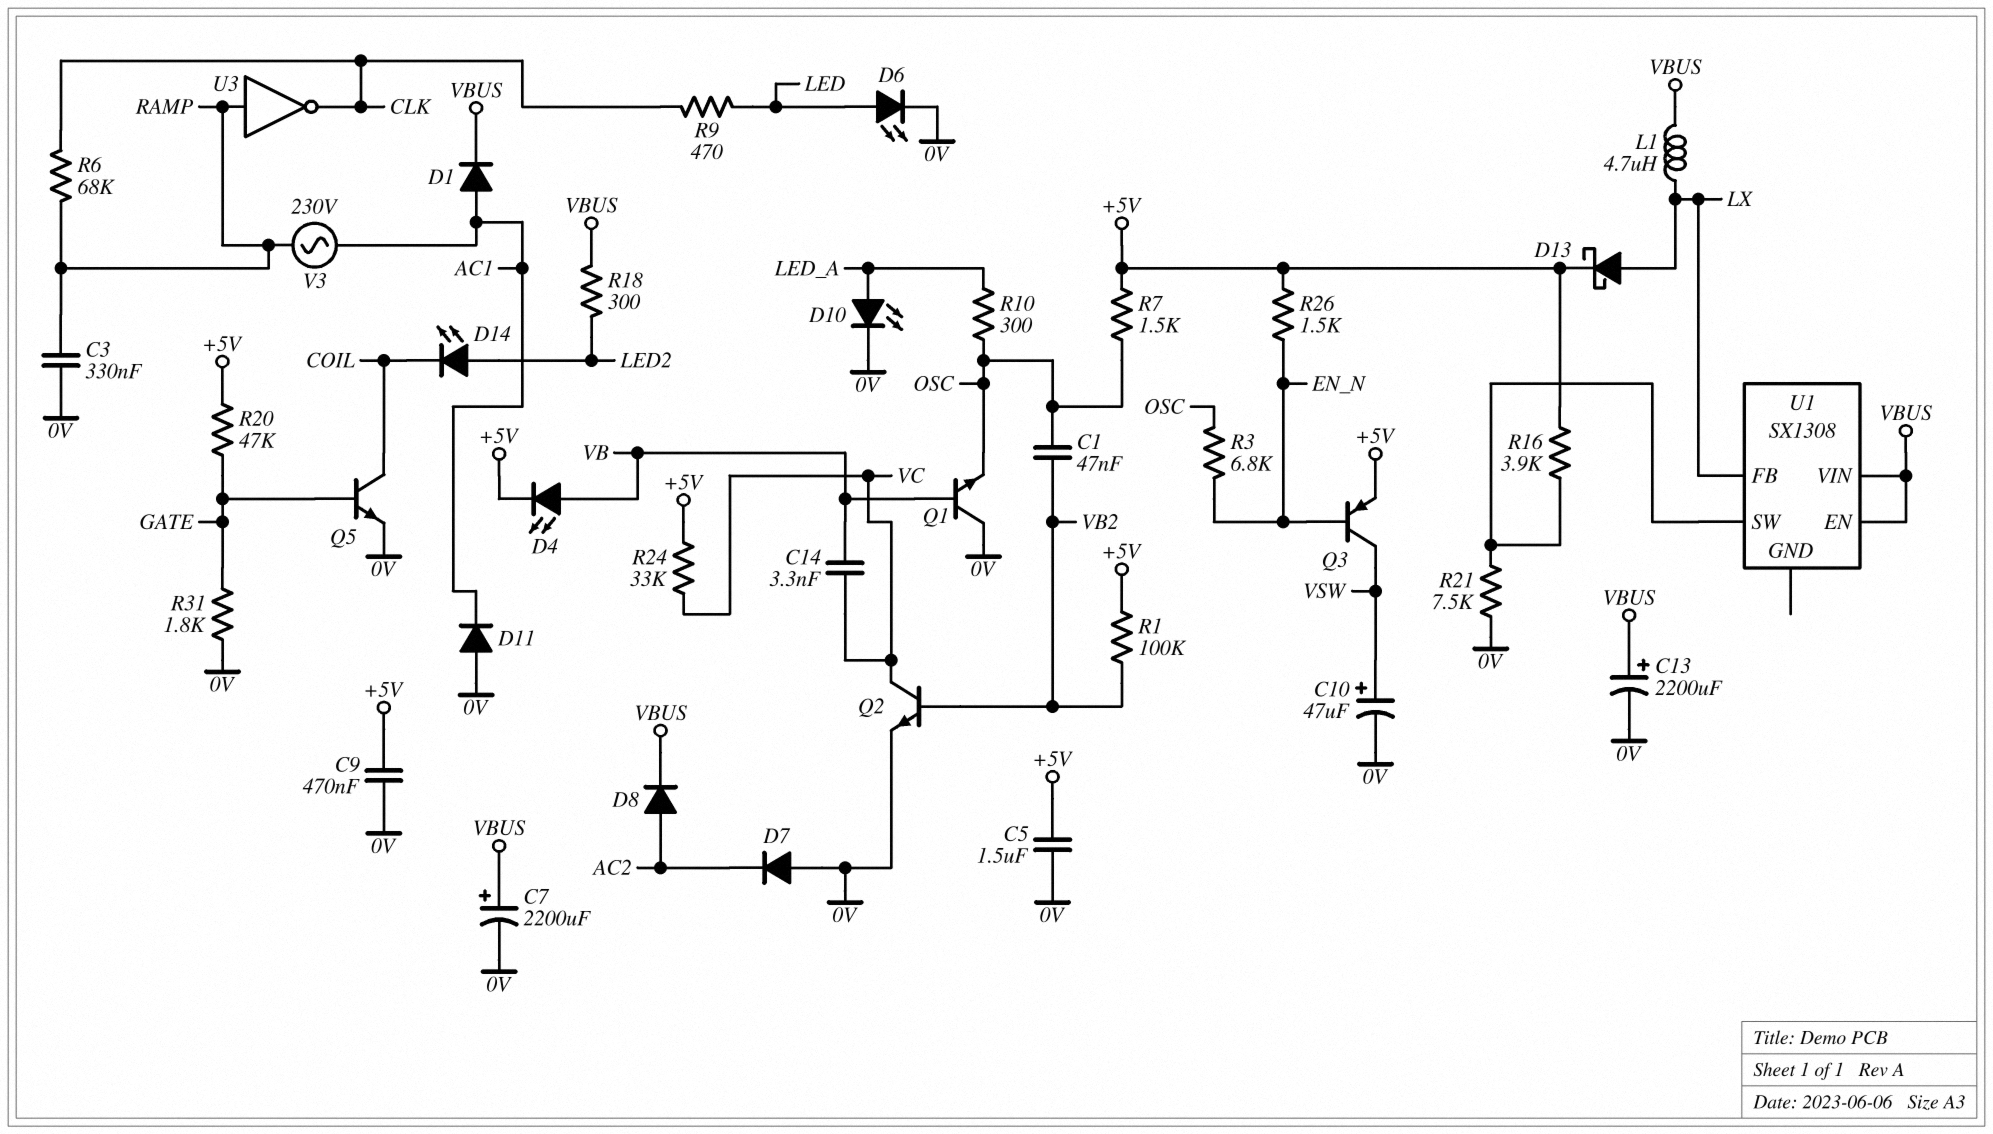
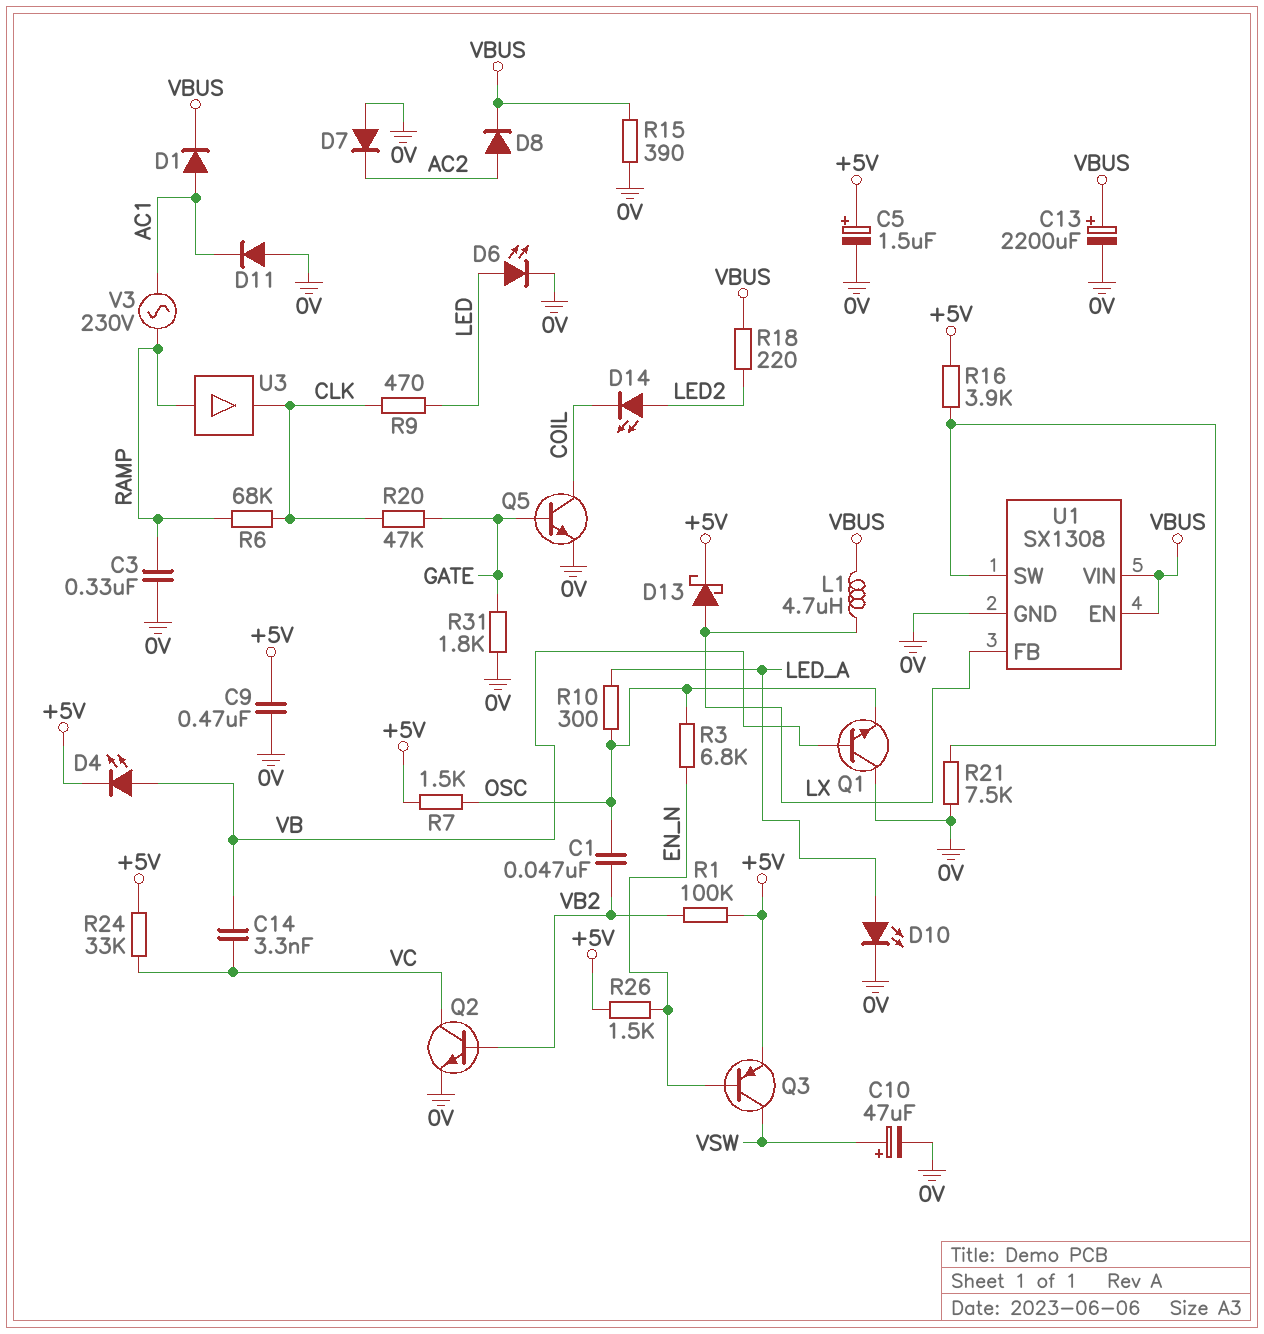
C5: 1.5uF (+5V, 0V) -> 1.5uF (plus +5V, minus 0V)
C7: 2200uF (plus VBUS, minus 0V) -> none
R15: none -> 390 (0V, VBUS)
R18: 300 (LED2, VBUS) -> 220 (LED2, VBUS)
R20: 47k (+5V, GATE) -> 47k (CLK, GATE)
U1 pin GND: none -> 0V
U3: NOT (in RAMP, out CLK) -> buffer (in RAMP, out CLK)

